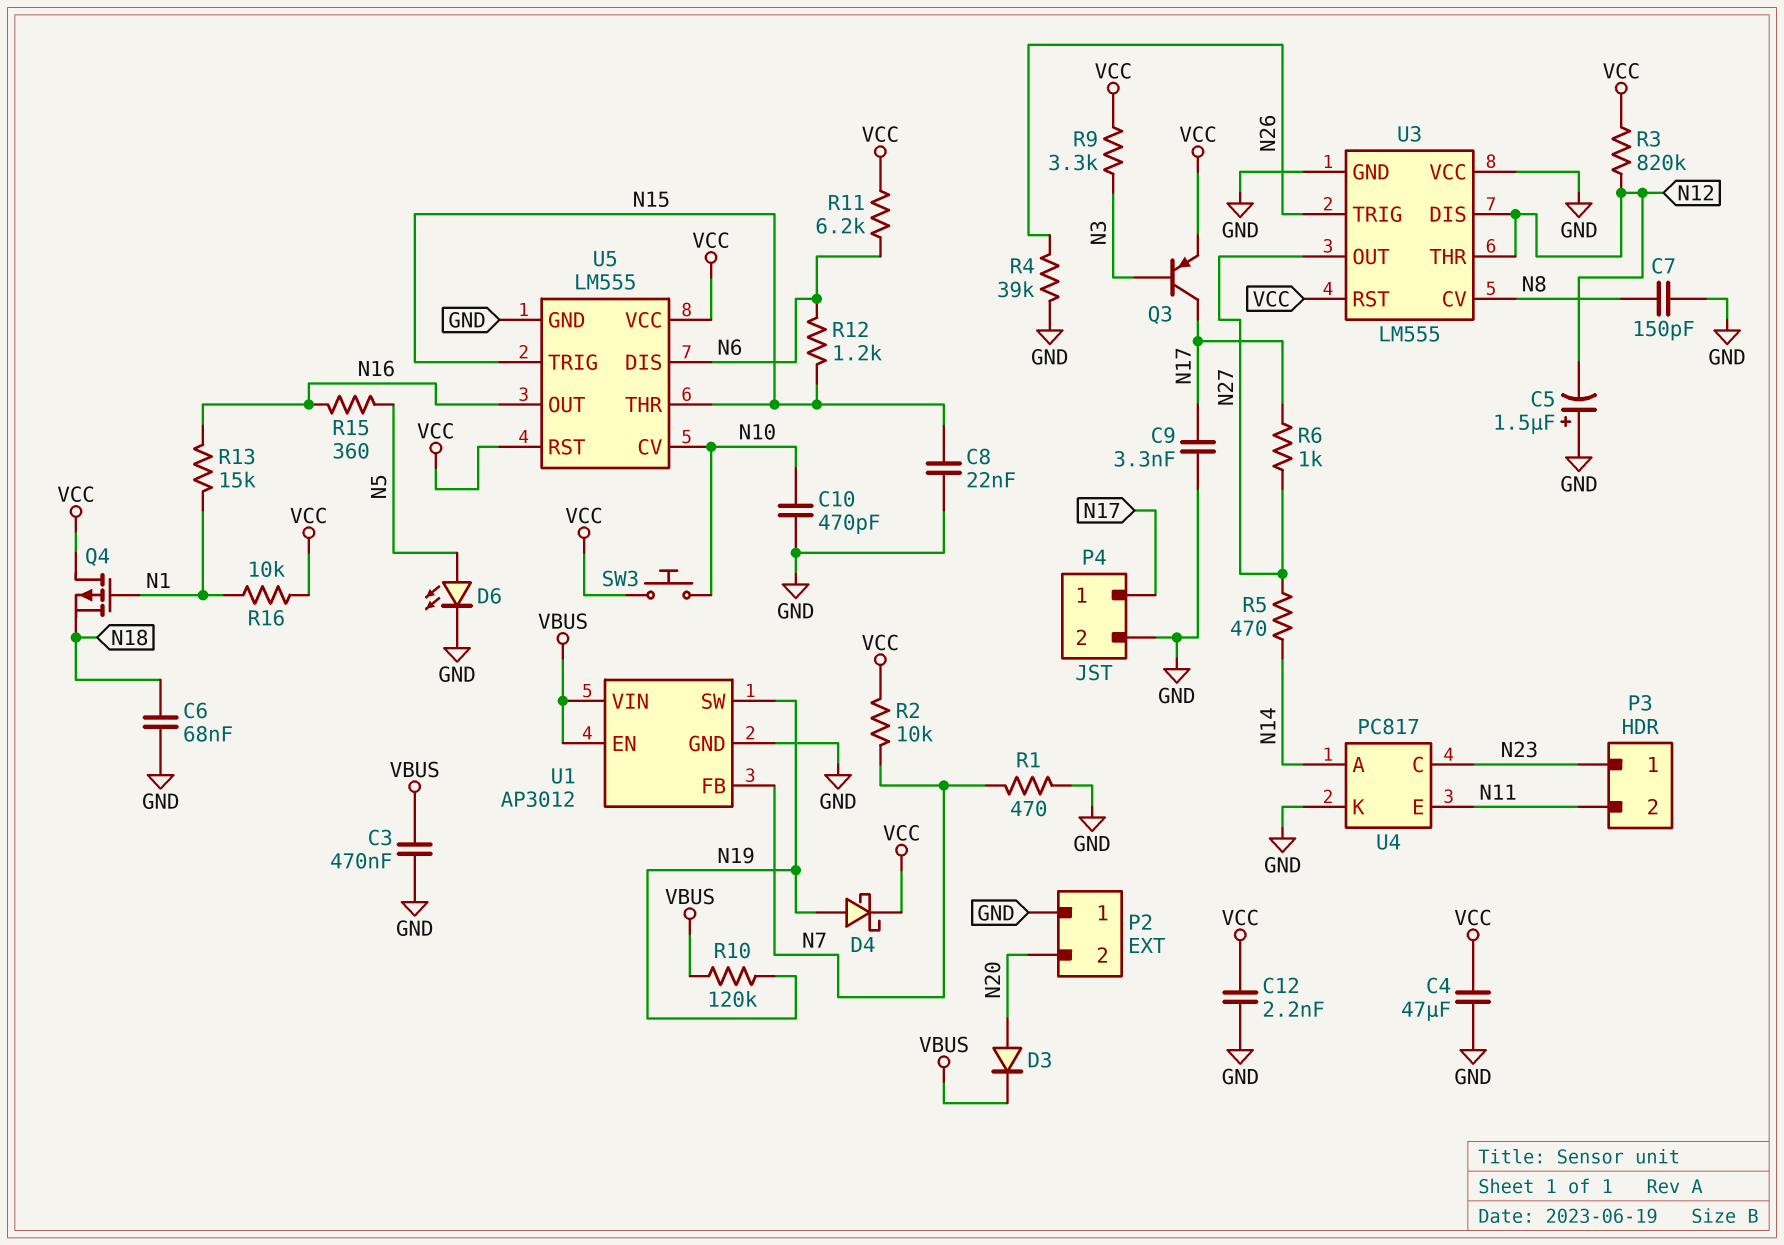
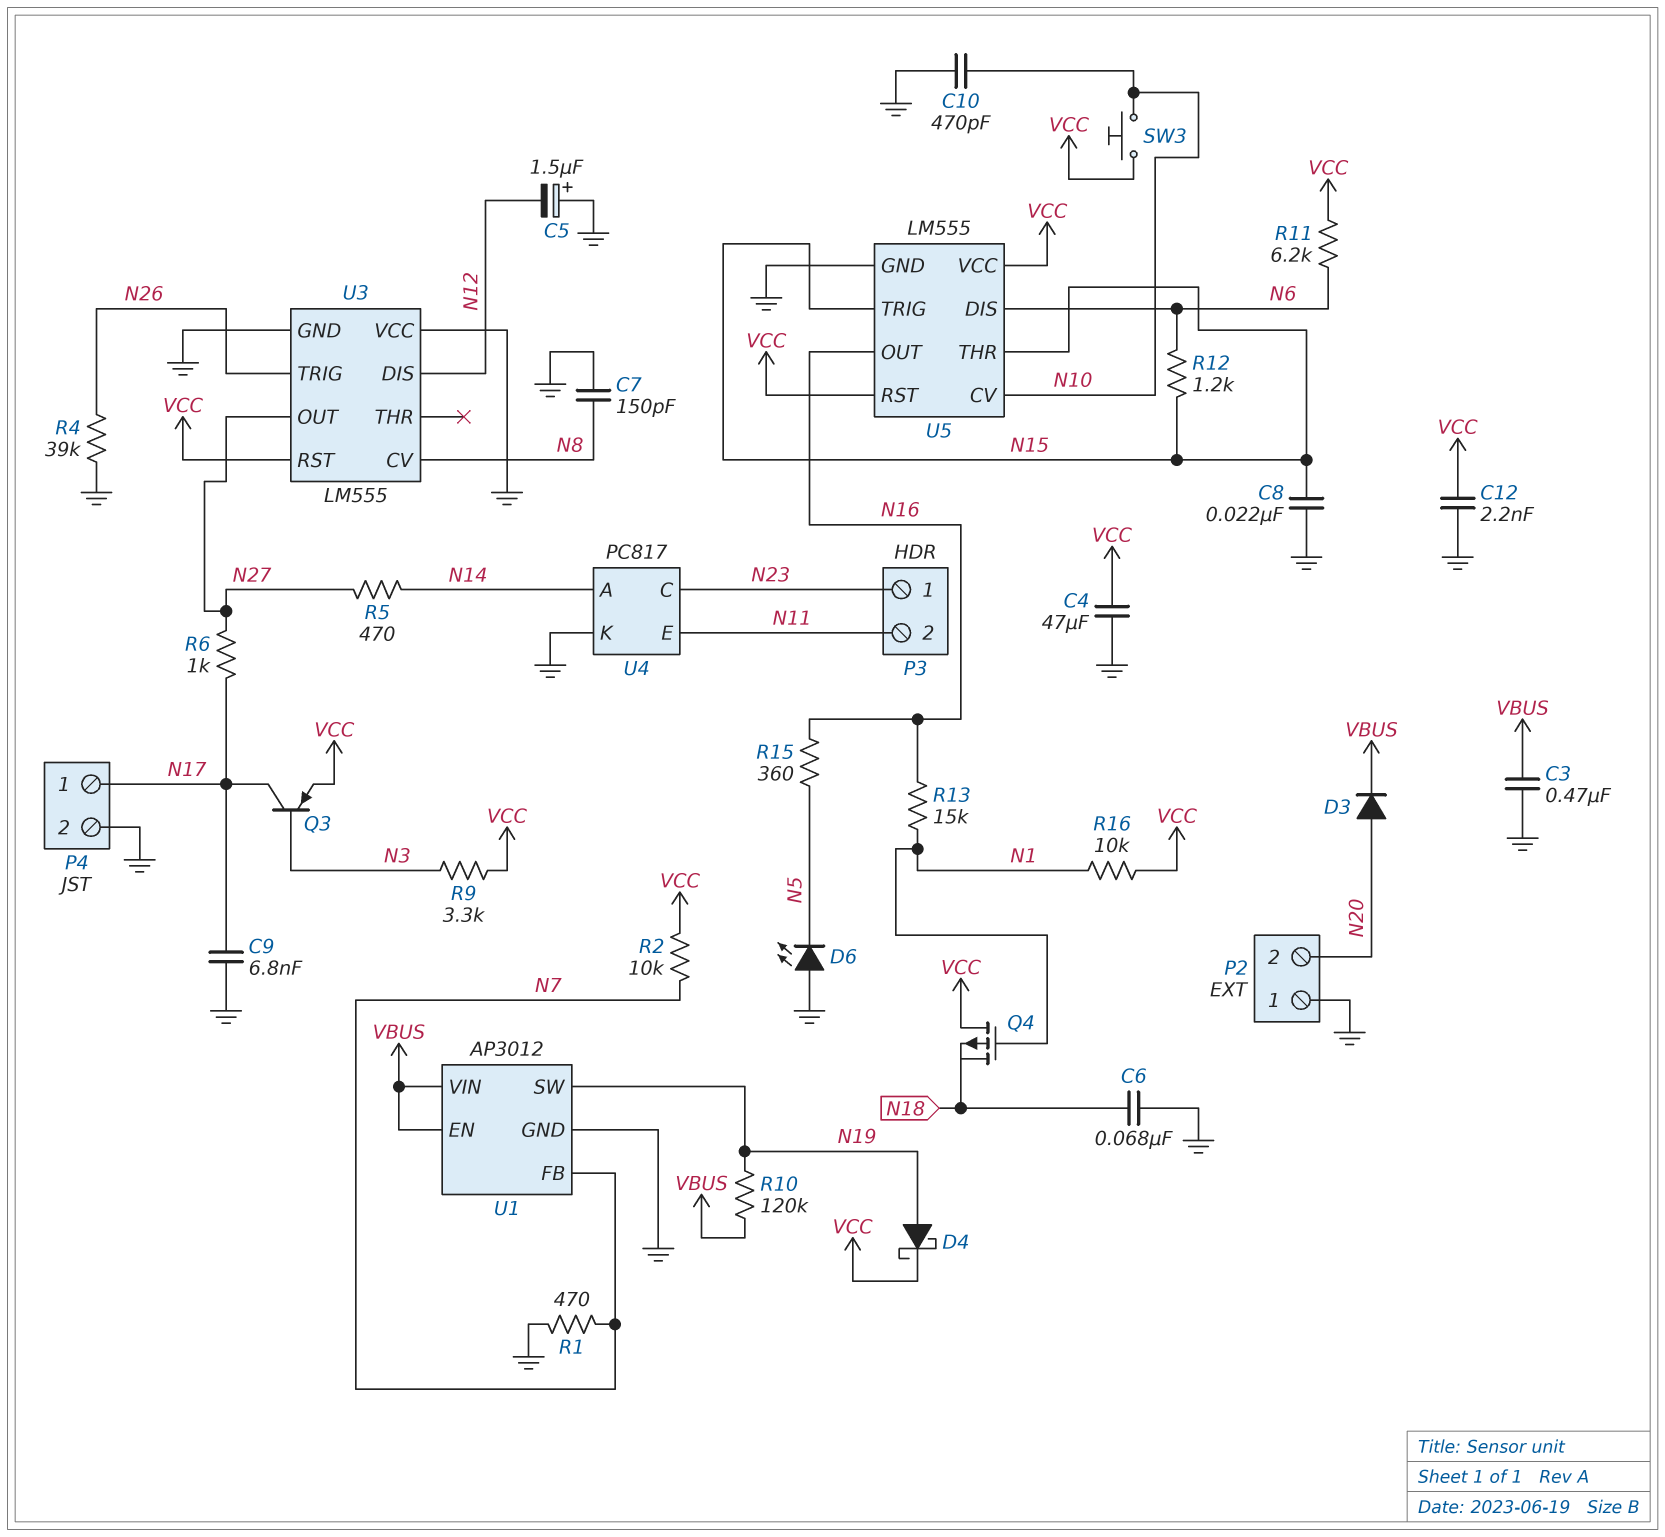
C9: 3.3nF (GND, N17) -> 6.8nF (GND, N17)
D6: LED (A N5, K GND) -> LED (A GND, K N5)
R3: 820k (N12, VCC) -> none
U3 pin THR: N12 -> none

